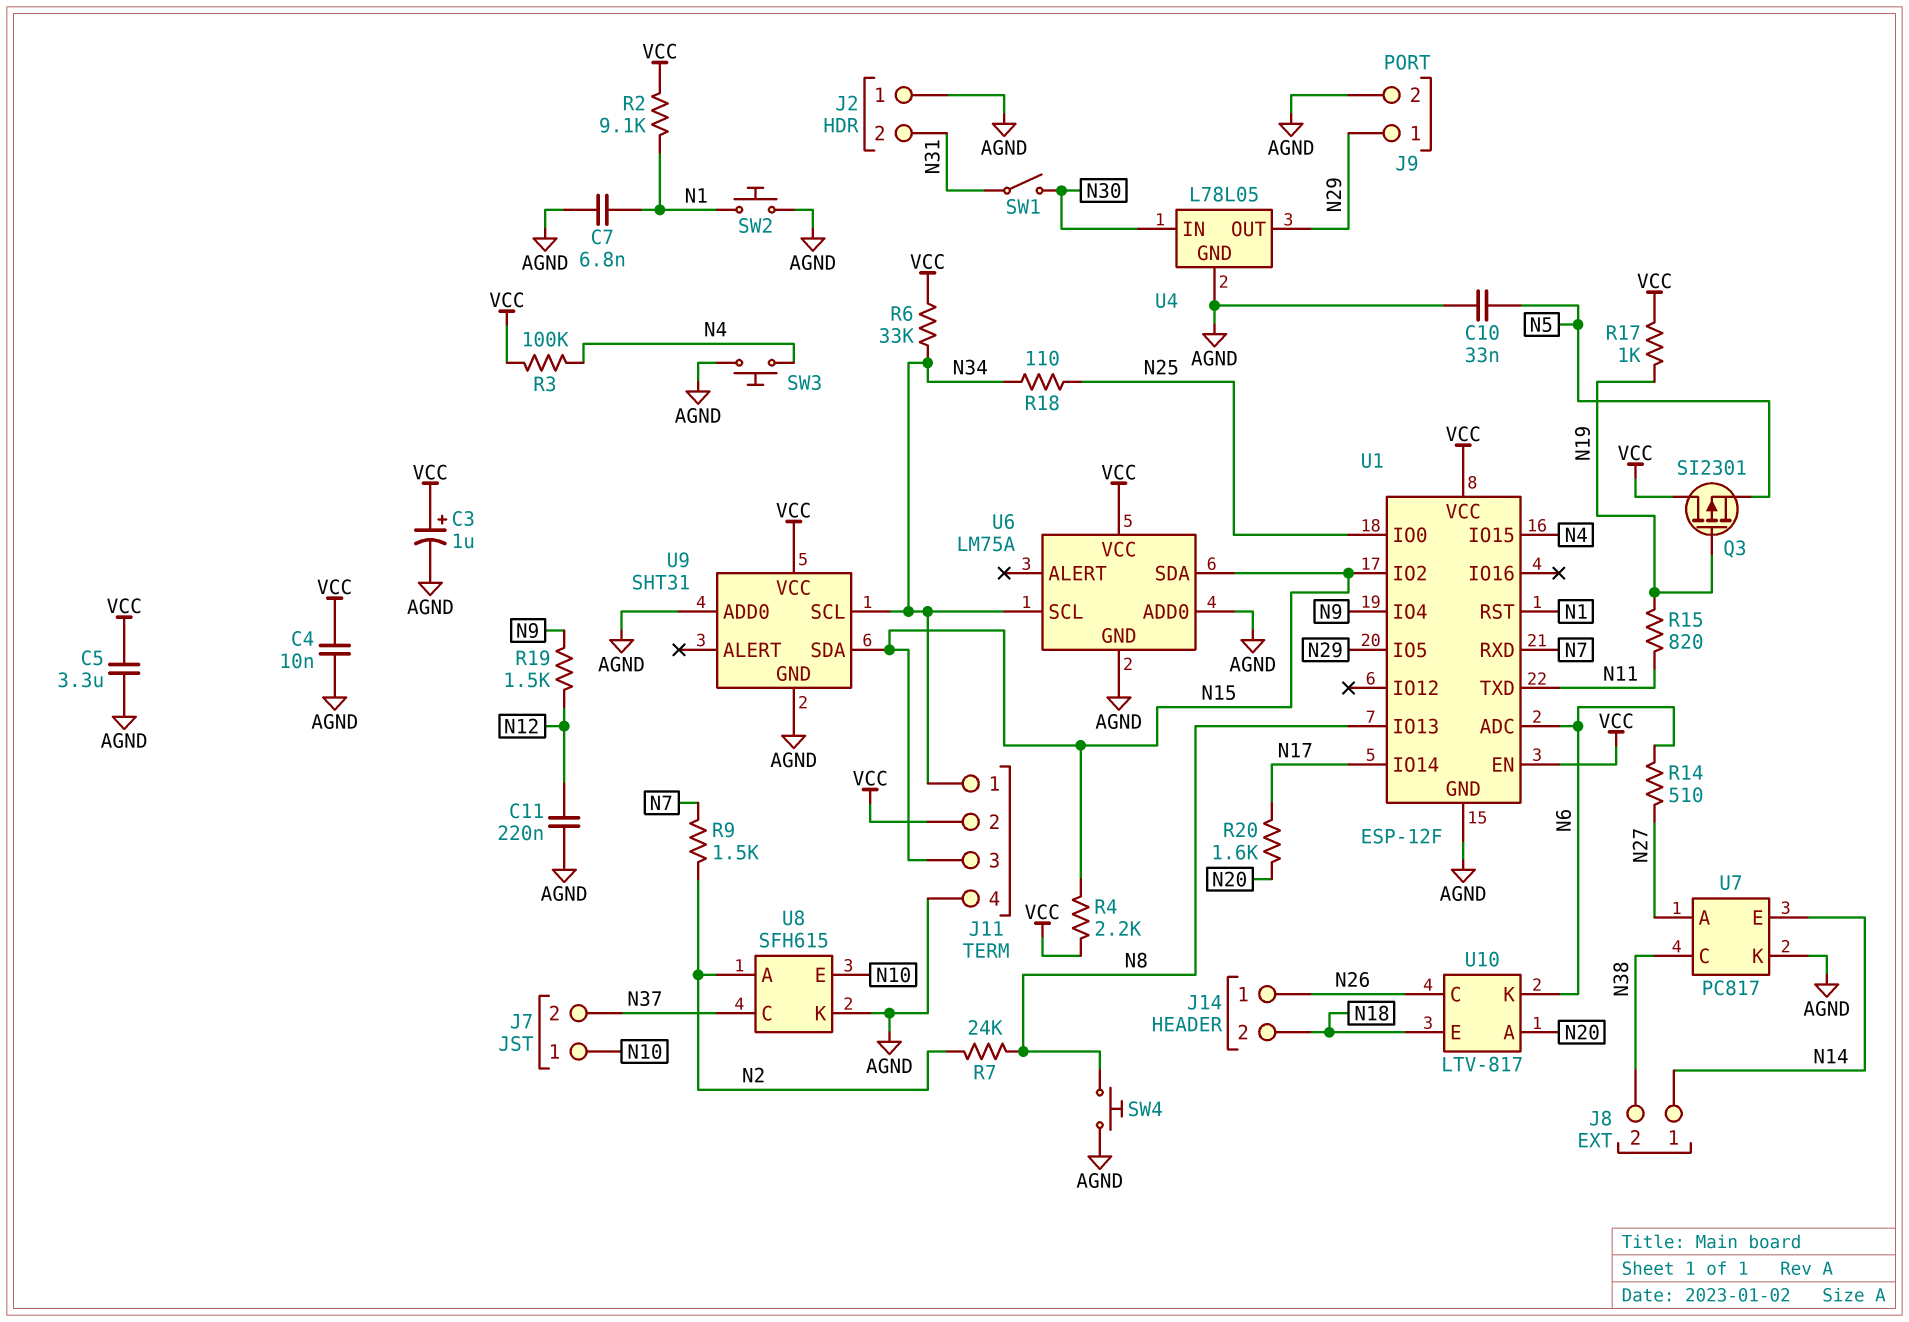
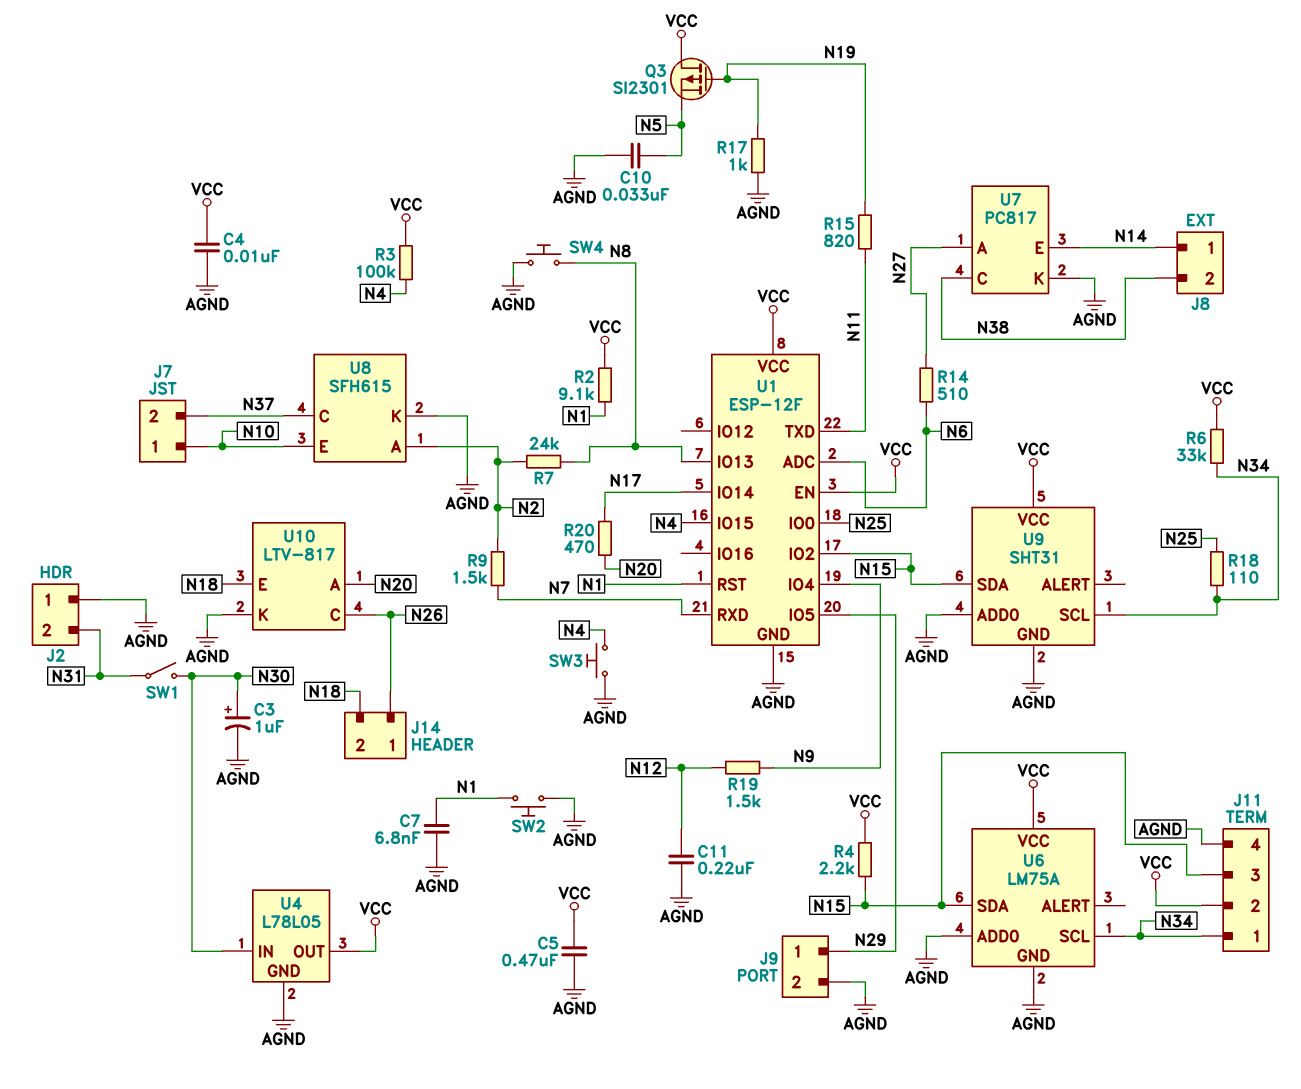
C3: 1uF (plus VCC, minus AGND) -> 1uF (plus N30, minus AGND)
C5: 3.3uF (AGND, VCC) -> 470nF (AGND, VCC)
R17: 1k (N19, VCC) -> 1k (AGND, N19)
R20: 1.6k (N17, N20) -> 470 (N17, N20)
U4 pin OUT: N29 -> VCC
U10 pin K: N6 -> AGND

